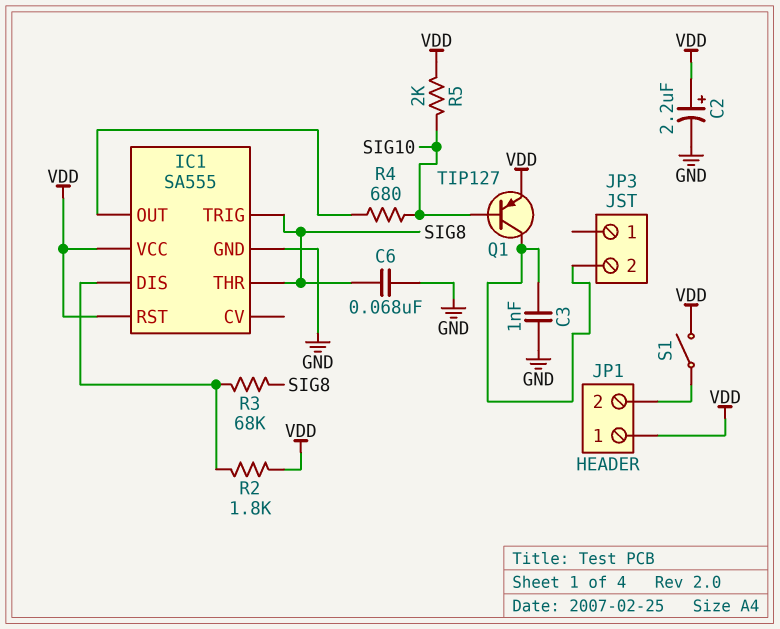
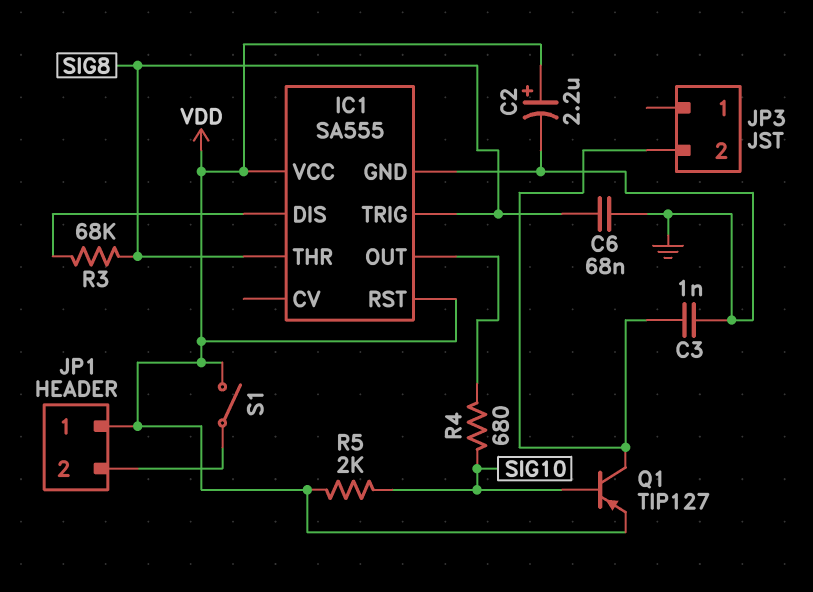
R2: 1.8k (IC1/DIS, VDD) -> none

